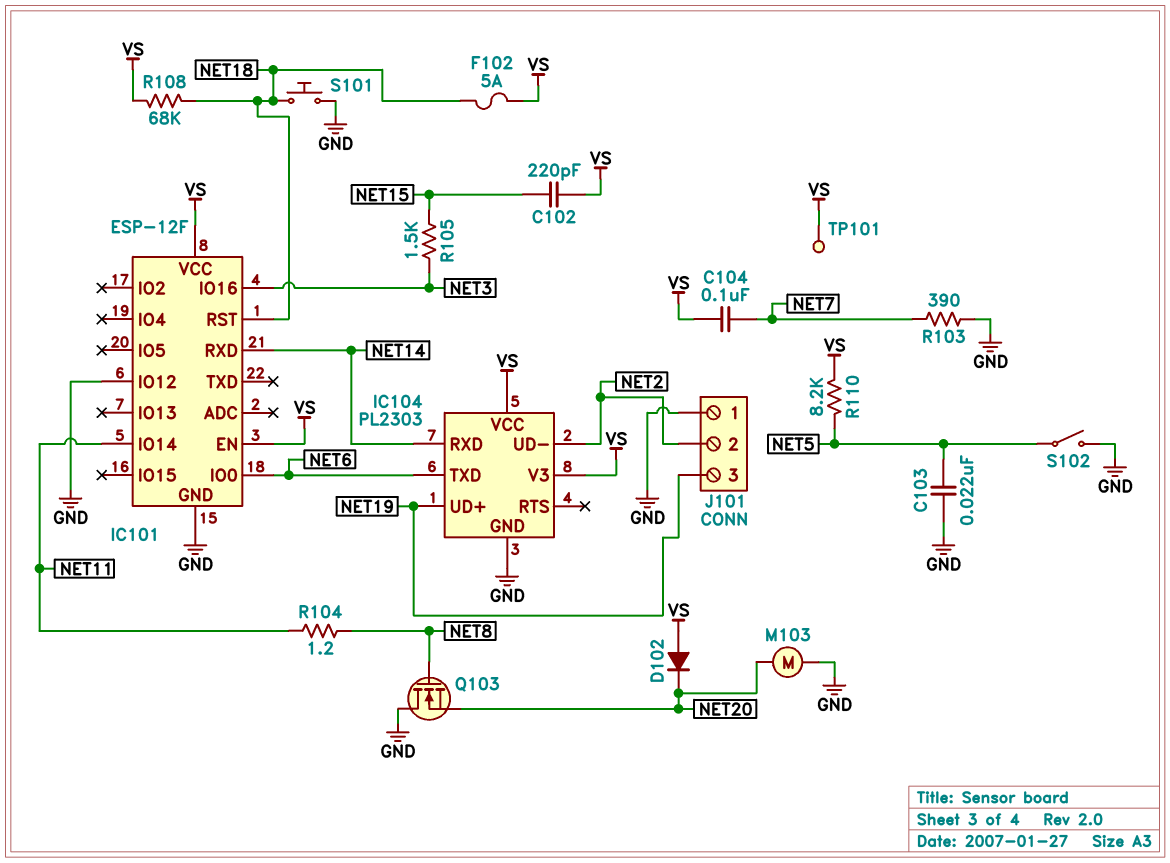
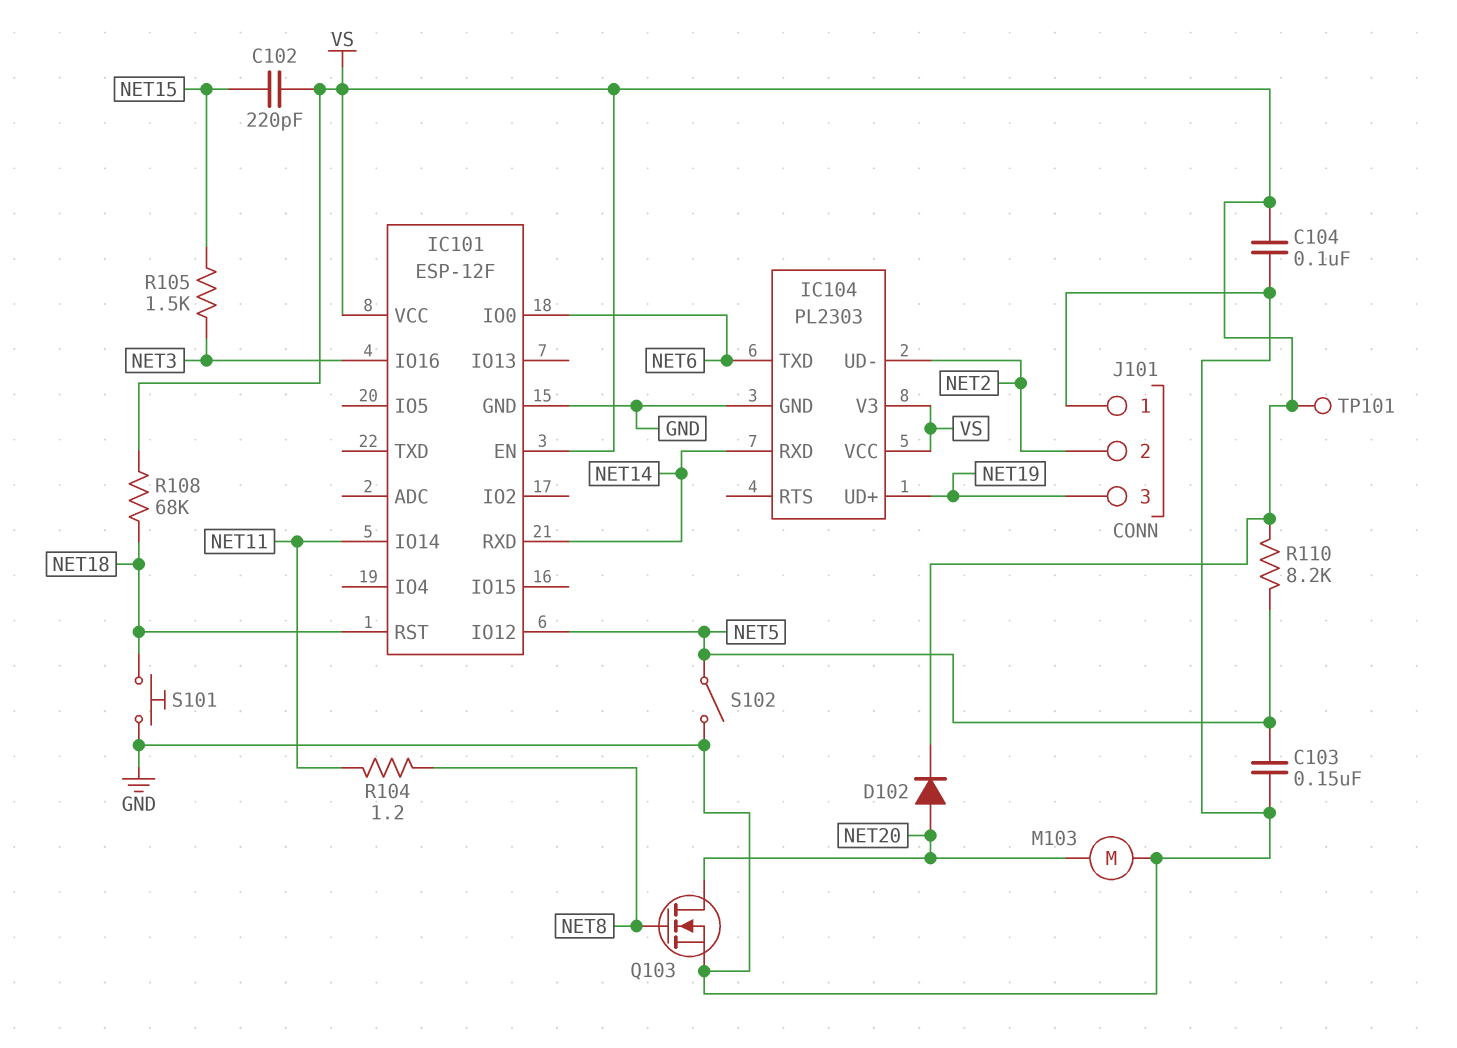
C103: 22nF (GND, NET5) -> 150nF (GND, NET5)
C104: 100nF (NET7, VS) -> 100nF (GND, VS)
D102: diode (A VS, K NET20) -> diode (A NET20, K VS)
F102: 5A (NET18, VS) -> none
IC101 pin IO12: GND -> NET5
Q103: NMOS (G NET8, D GND, S NET20) -> NMOS (G NET8, D NET20, S GND)
R103: 390 (GND, NET7) -> none

